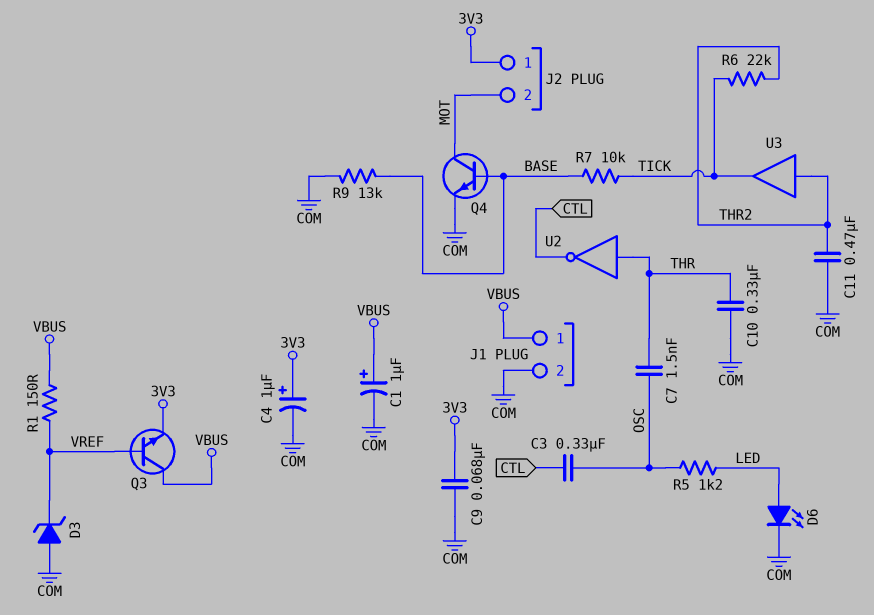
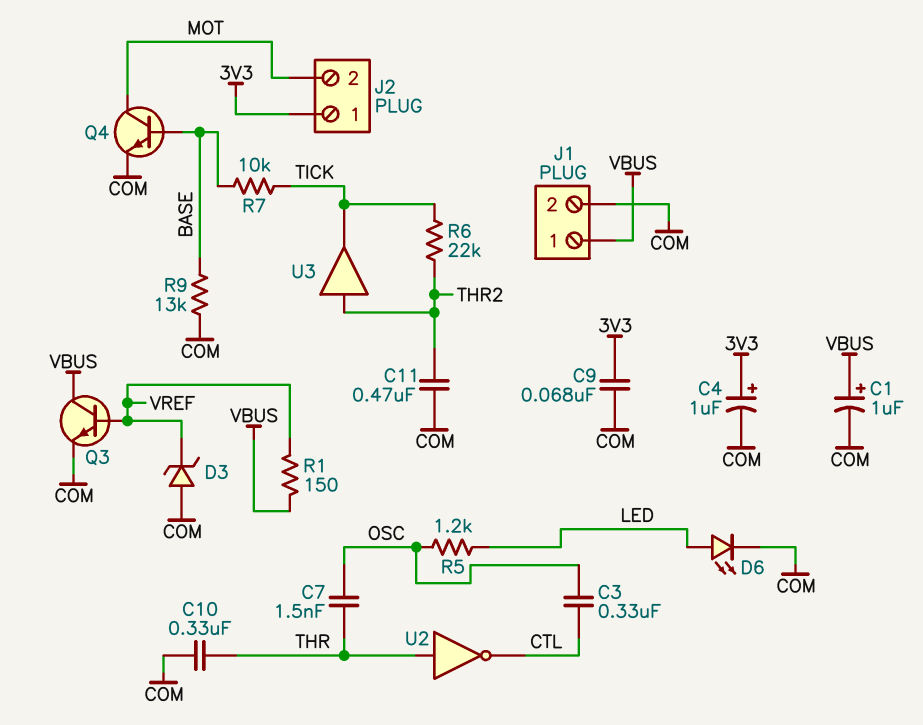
Q3: NPN (B VREF, C VBUS, E 3V3) -> NPN (B VREF, C VBUS, E COM)

